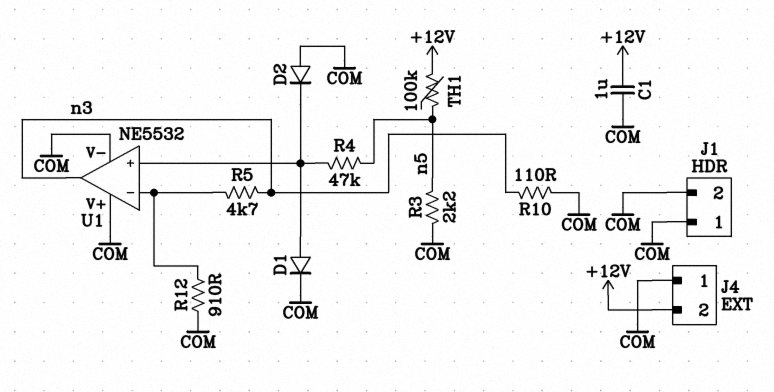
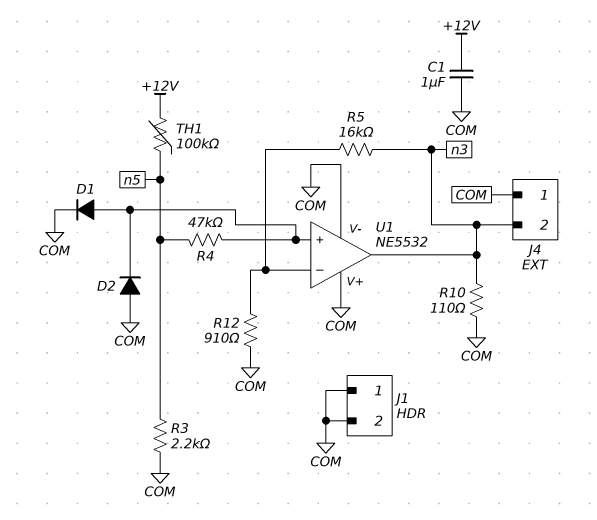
J4 pin 2: +12V -> n3
R5: 4.7k (U1/in-, n3) -> 16k (U1/in-, n3)

